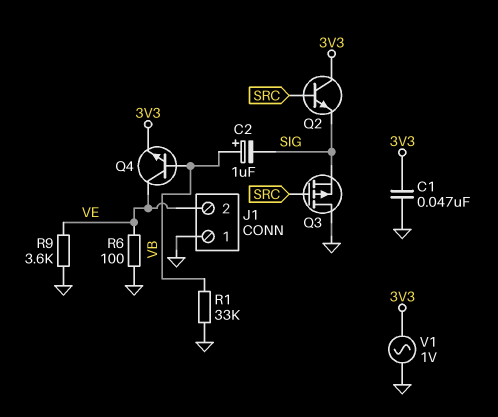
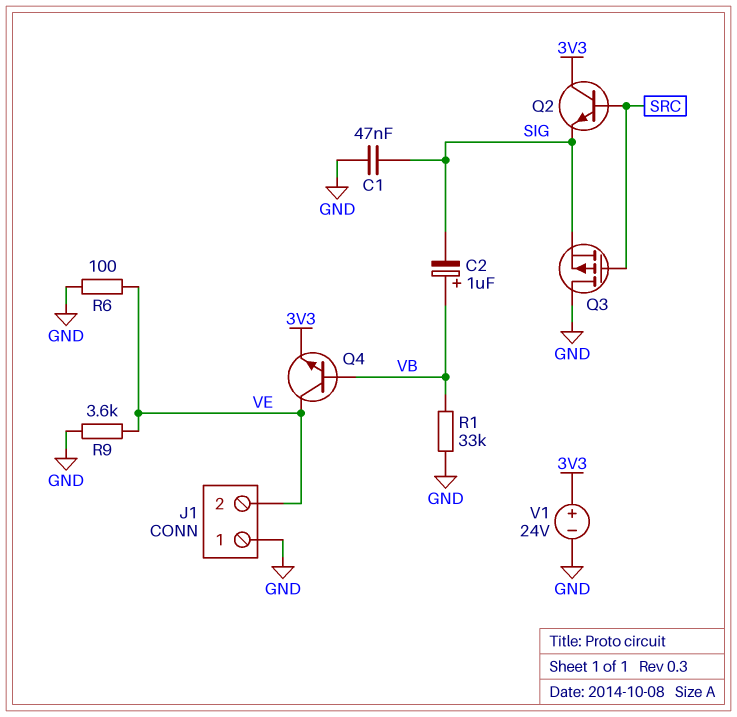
C1: 47nF (3V3, GND) -> 47nF (GND, SIG)
V1: AC 1V (3V3, GND) -> 24V (plus 3V3, minus GND)

